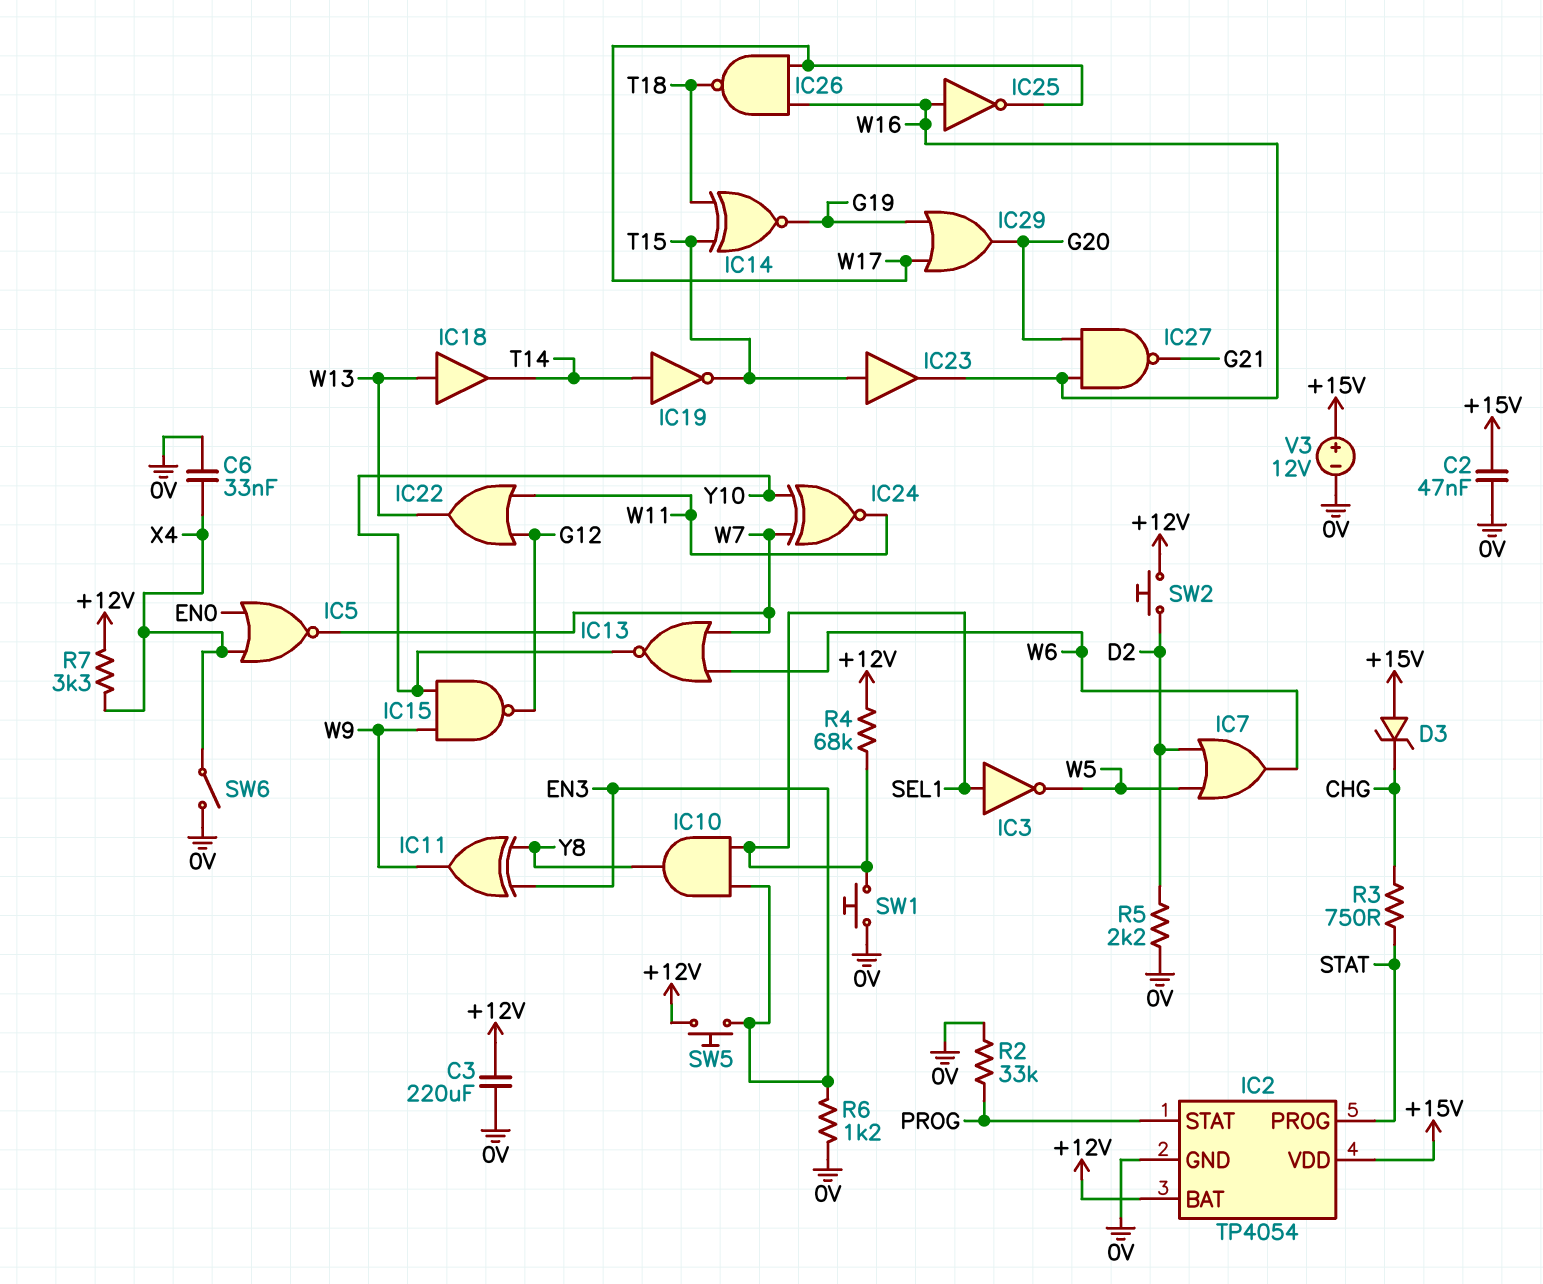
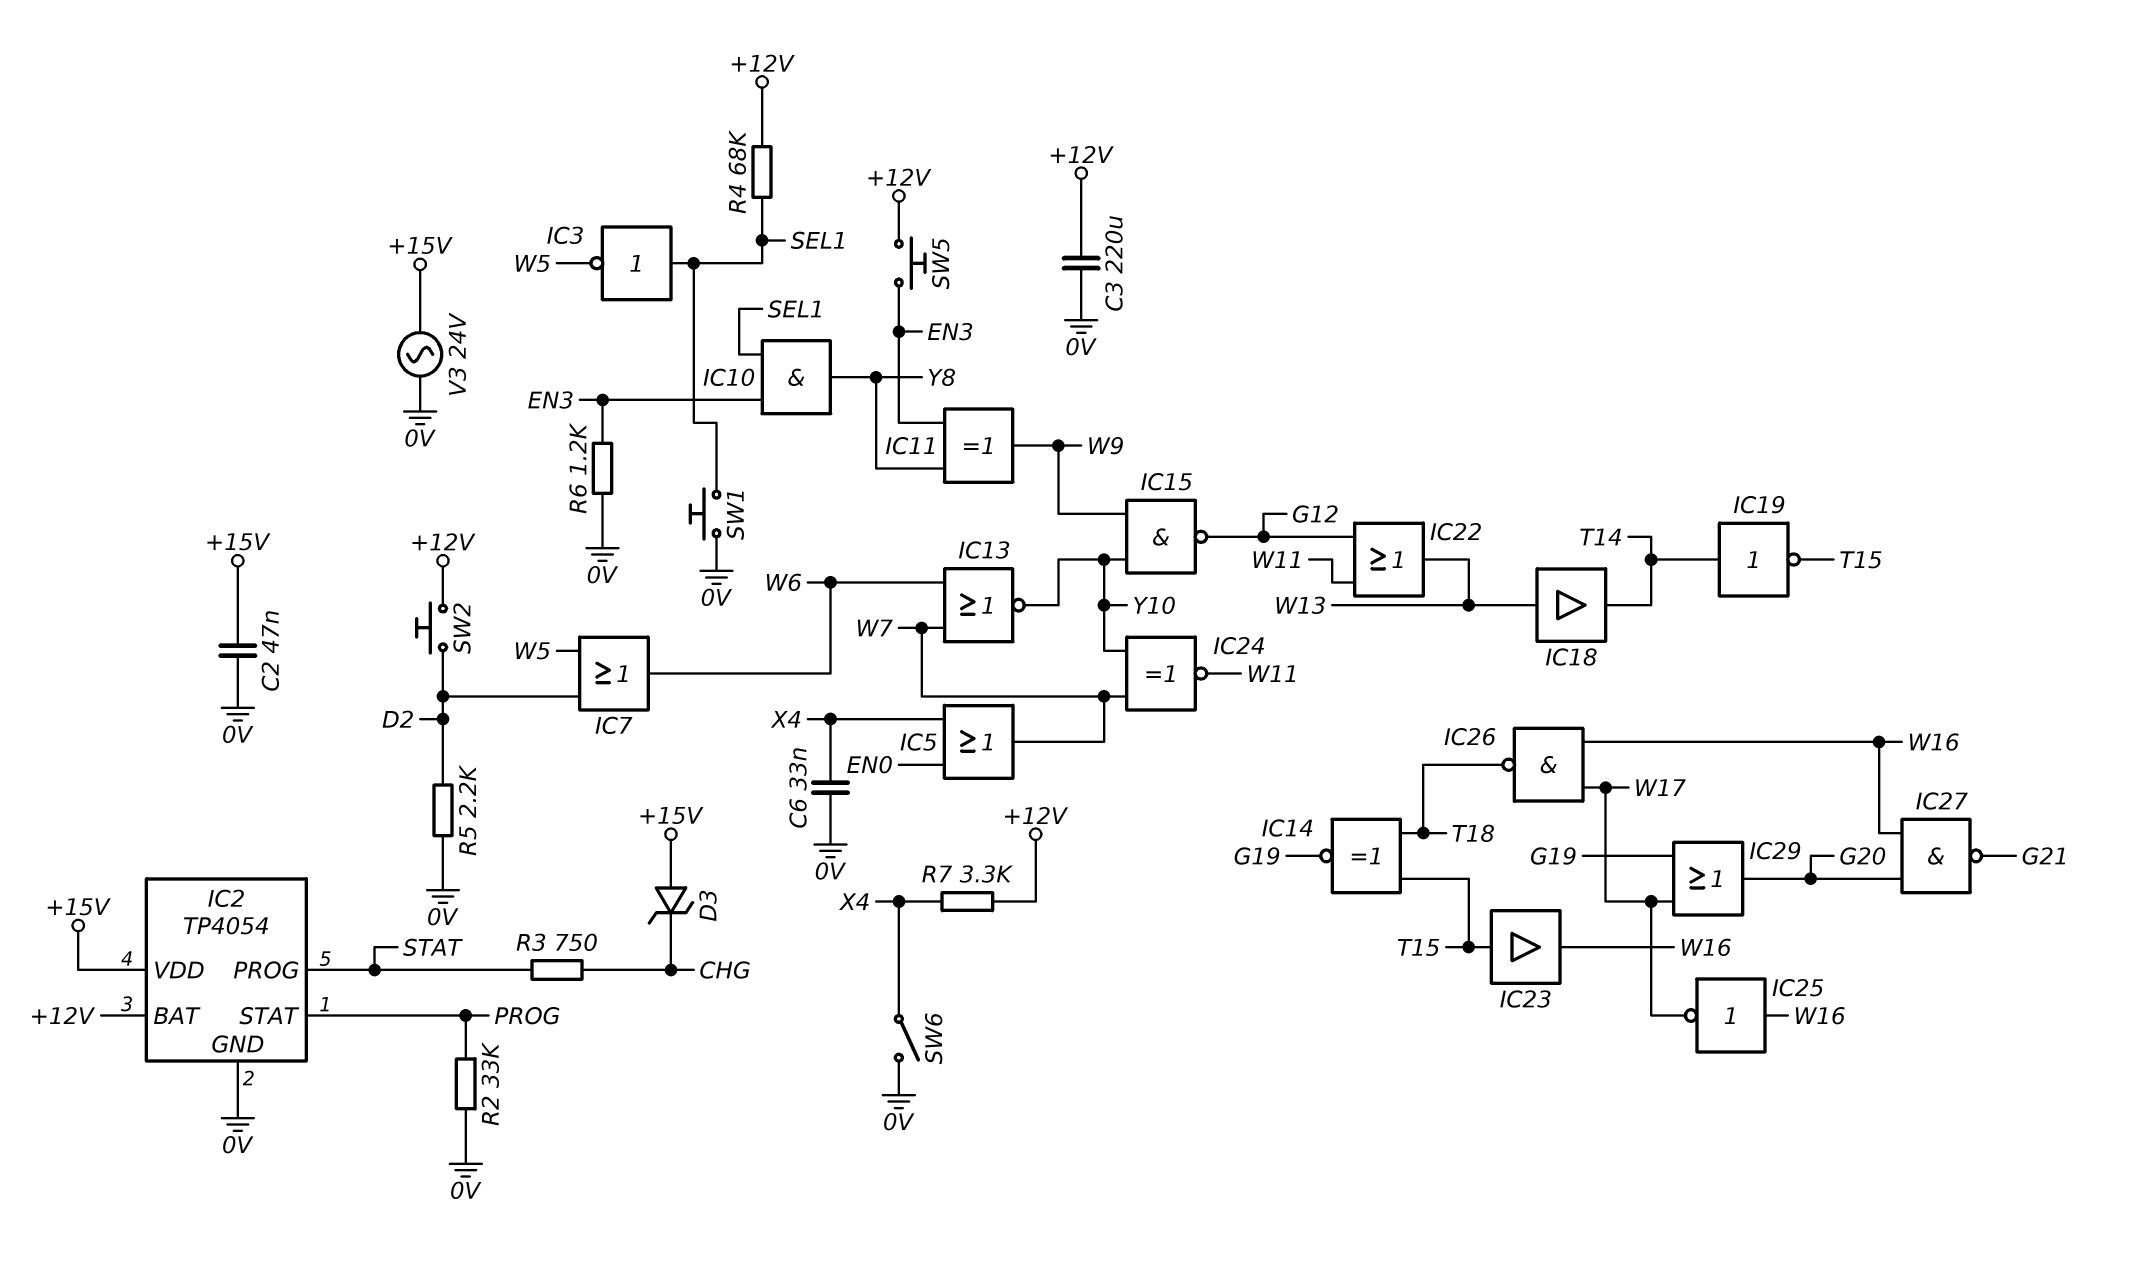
IC5: NOR (in EN0, in X4, out W7) -> OR (in EN0, in X4, out W7)
V3: 12V (plus +15V, minus 0V) -> AC 24V (+15V, 0V)

